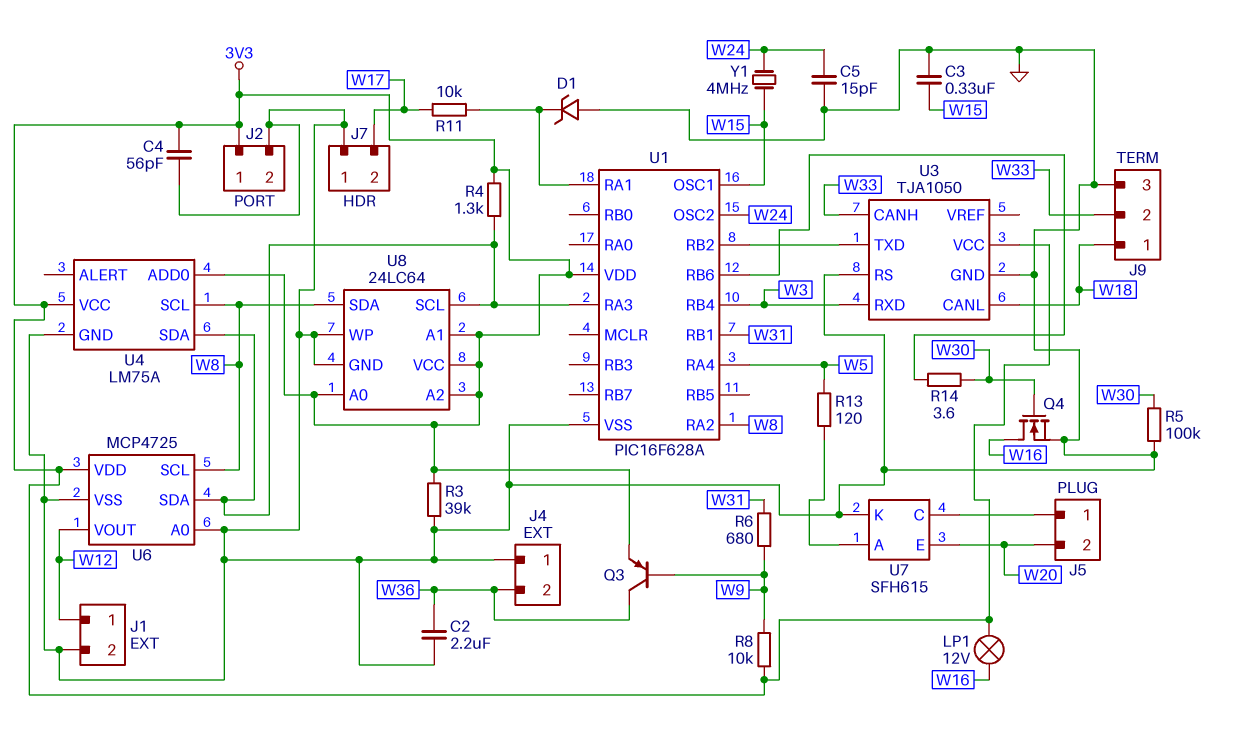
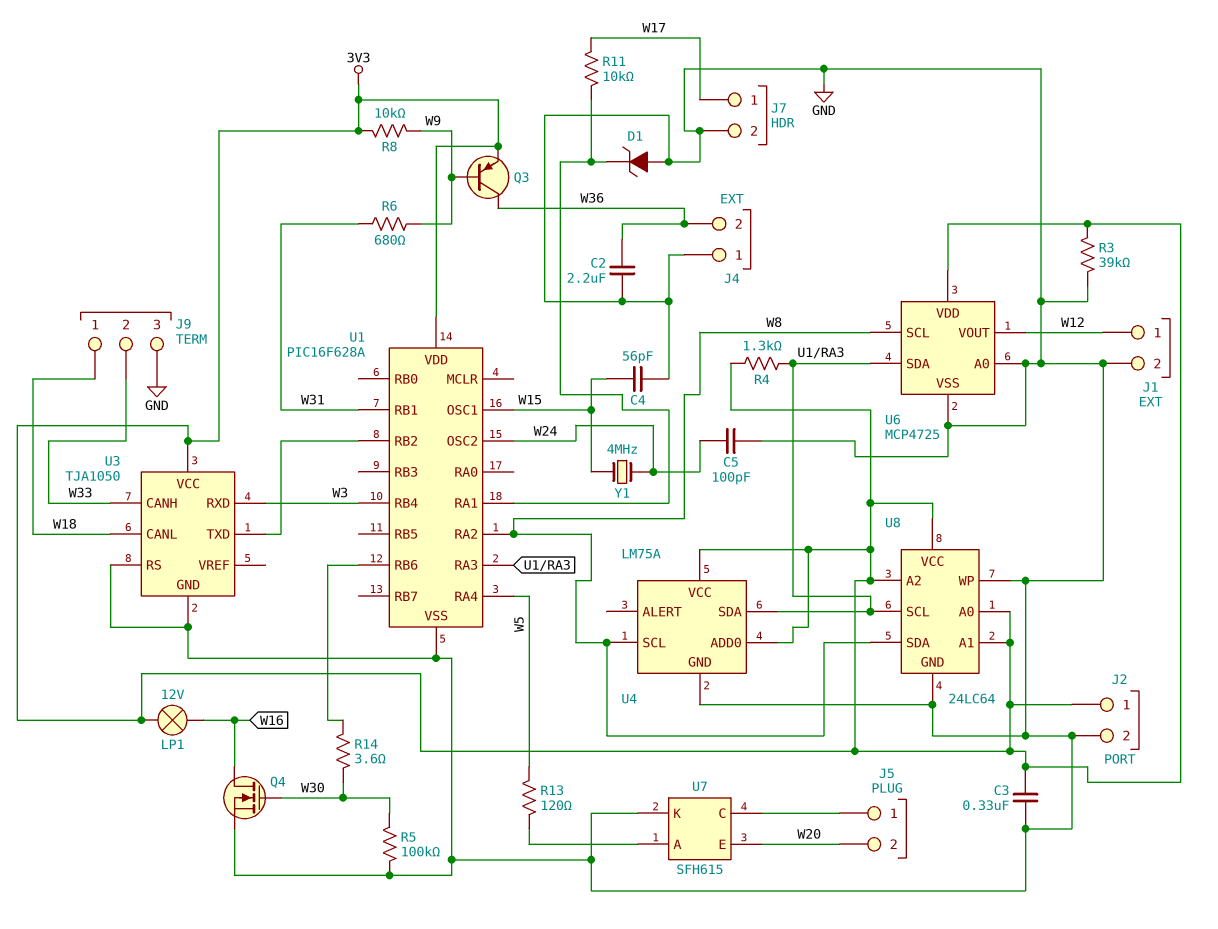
C3: 330nF (GND, W15) -> 330nF (3V3, GND)
C4: 56pF (3V3, GND) -> 56pF (GND, W15)
C5: 15pF (GND, W24) -> 100pF (GND, W24)
J7 pin 1: GND -> W17
J7 pin 2: W17 -> GND

